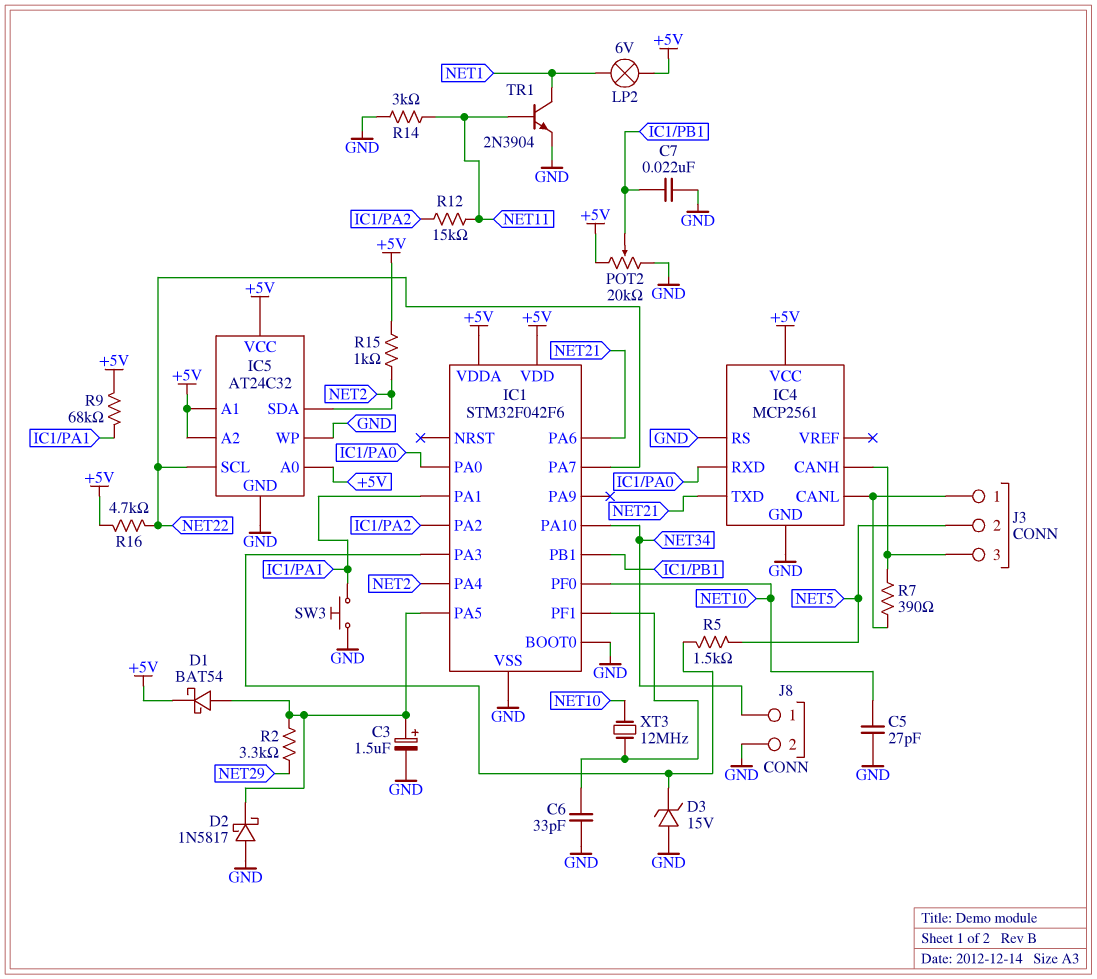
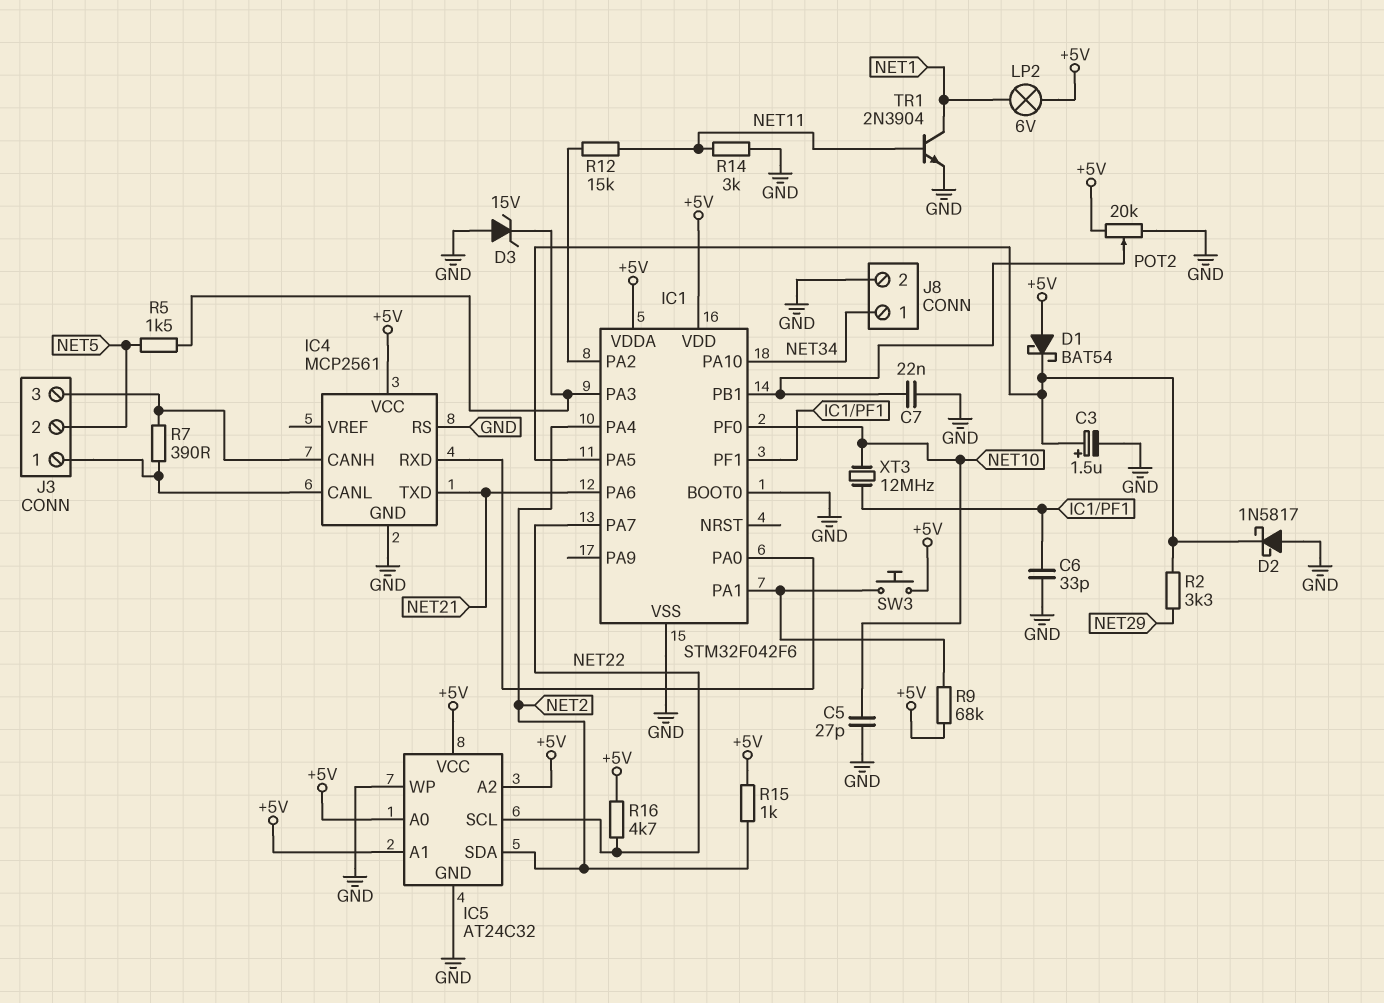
D1: schottky BAT54 (A IC1/PA5, K +5V) -> schottky BAT54 (A +5V, K IC1/PA5)
SW3: button (GND, IC1/PA1) -> button (+5V, IC1/PA1)

